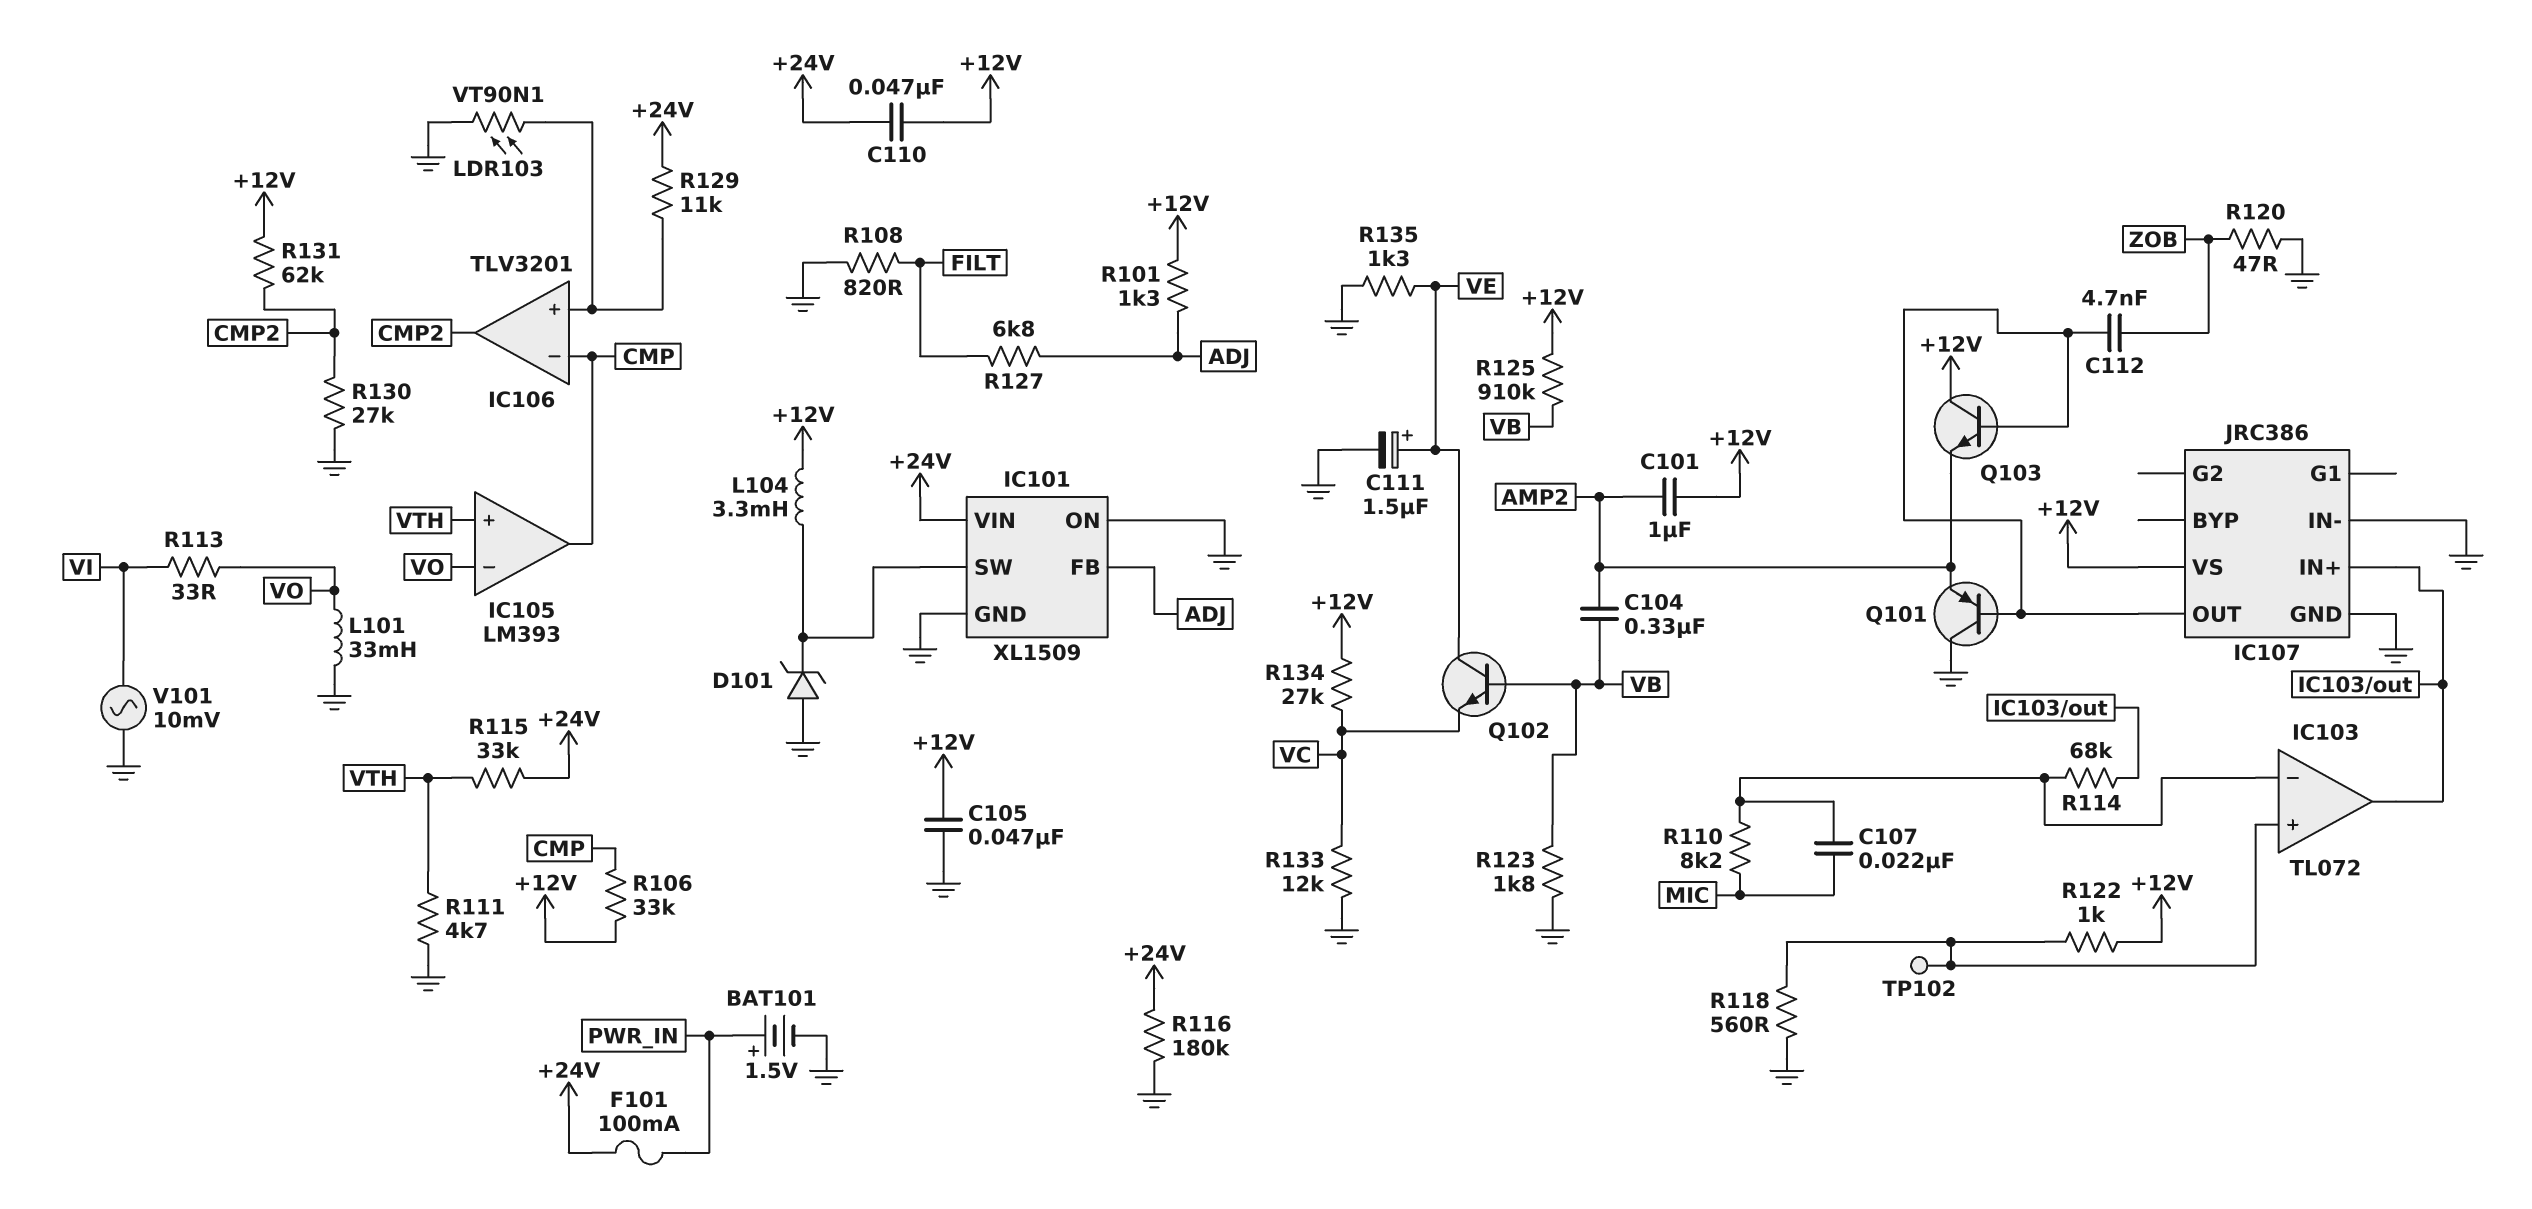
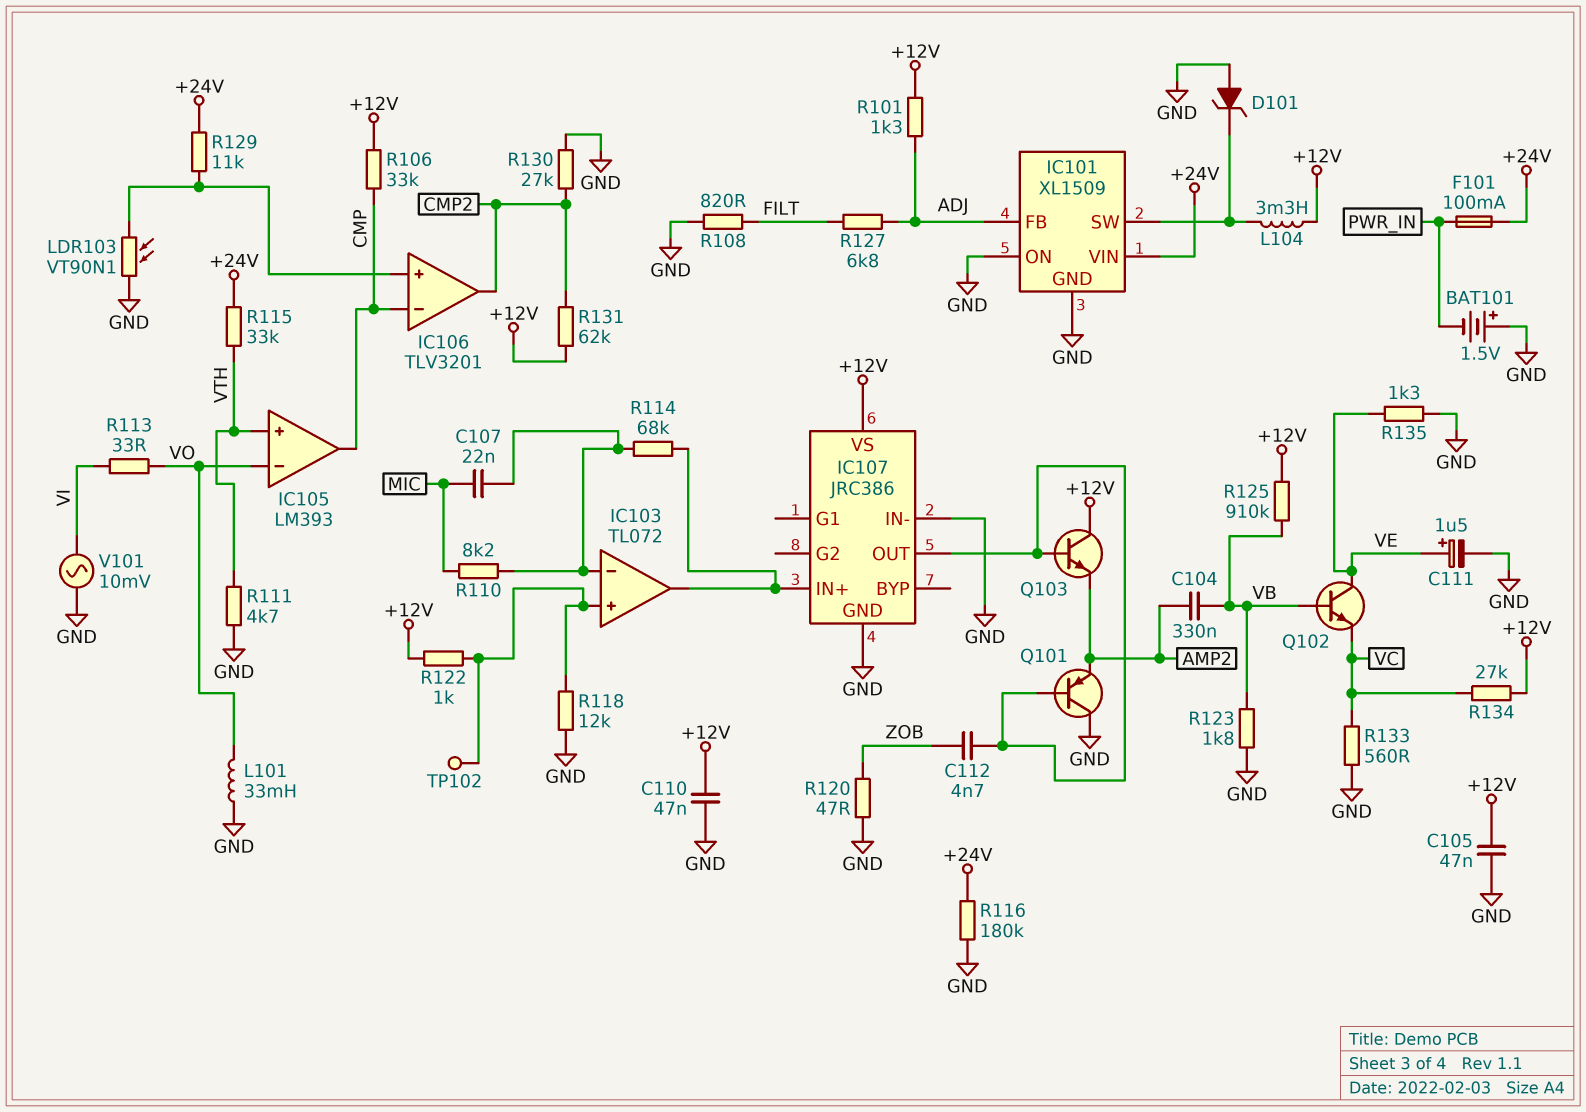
BAT101: 1.5V (plus PWR_IN, minus GND) -> 1.5V (plus GND, minus PWR_IN)
C101: 1uF (+12V, AMP2) -> none
C110: 47nF (+12V, +24V) -> 47nF (+12V, GND)
R118: 560 (GND, IC103/in+) -> 12k (GND, IC103/in+)
R133: 12k (GND, VC) -> 560 (GND, VC)

